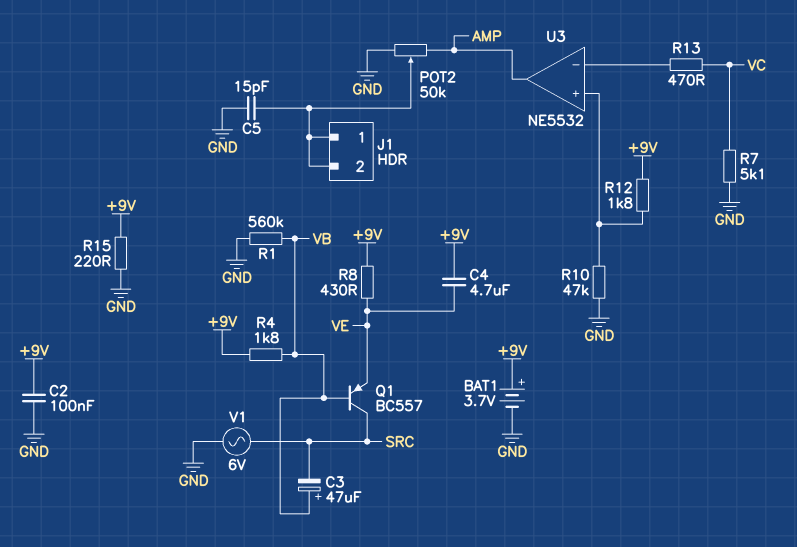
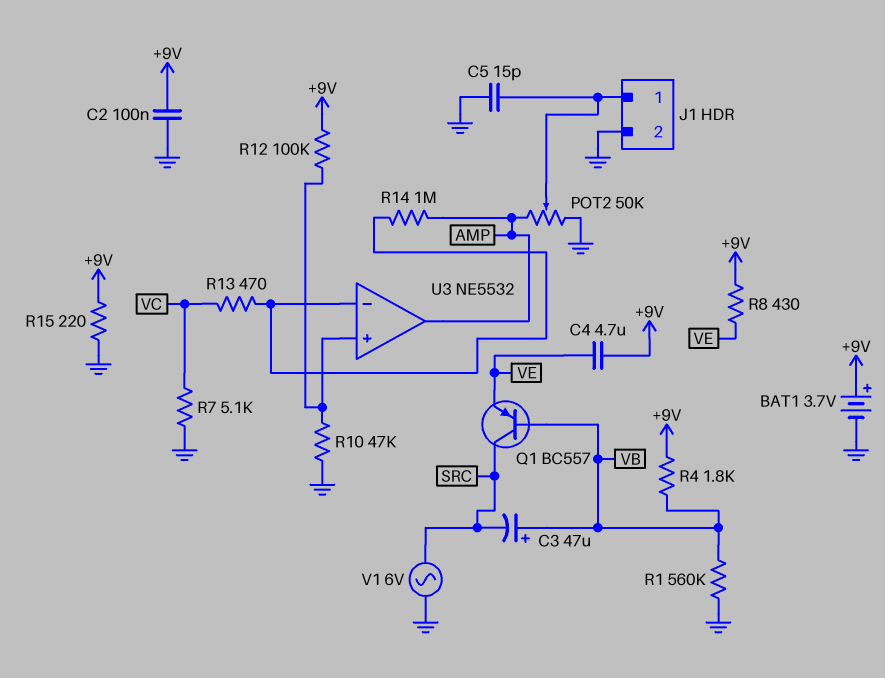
J1 pin 2: J1/1 -> GND
R12: 1.8k (+9V, U3/in+) -> 100k (+9V, U3/in+)
R14: none -> 1M (AMP, U3/in-)

